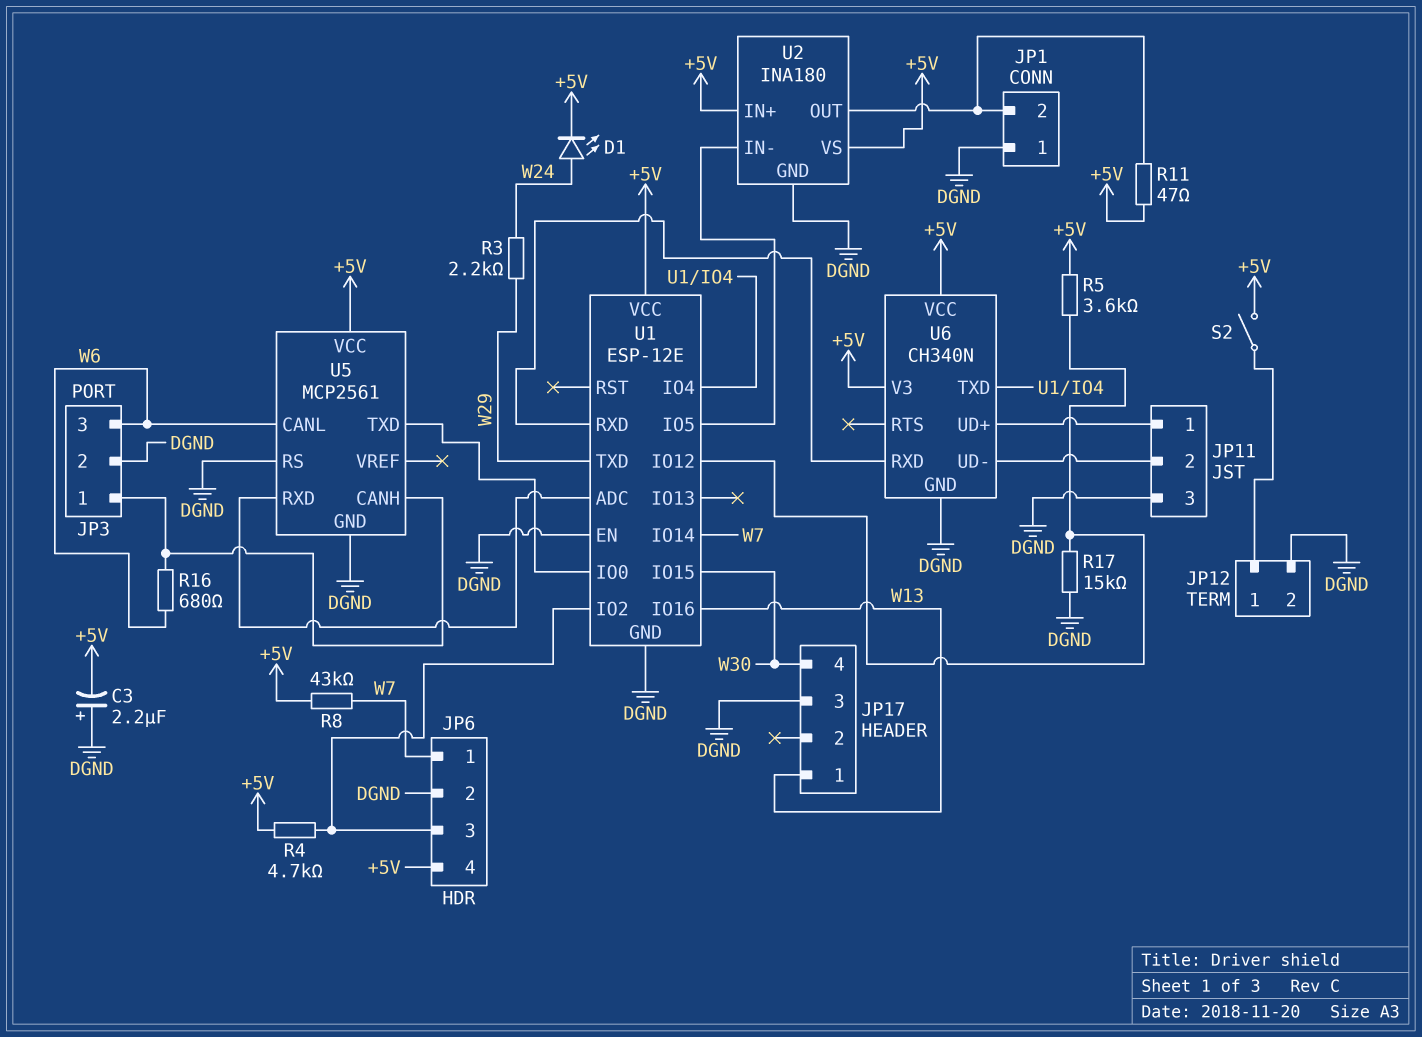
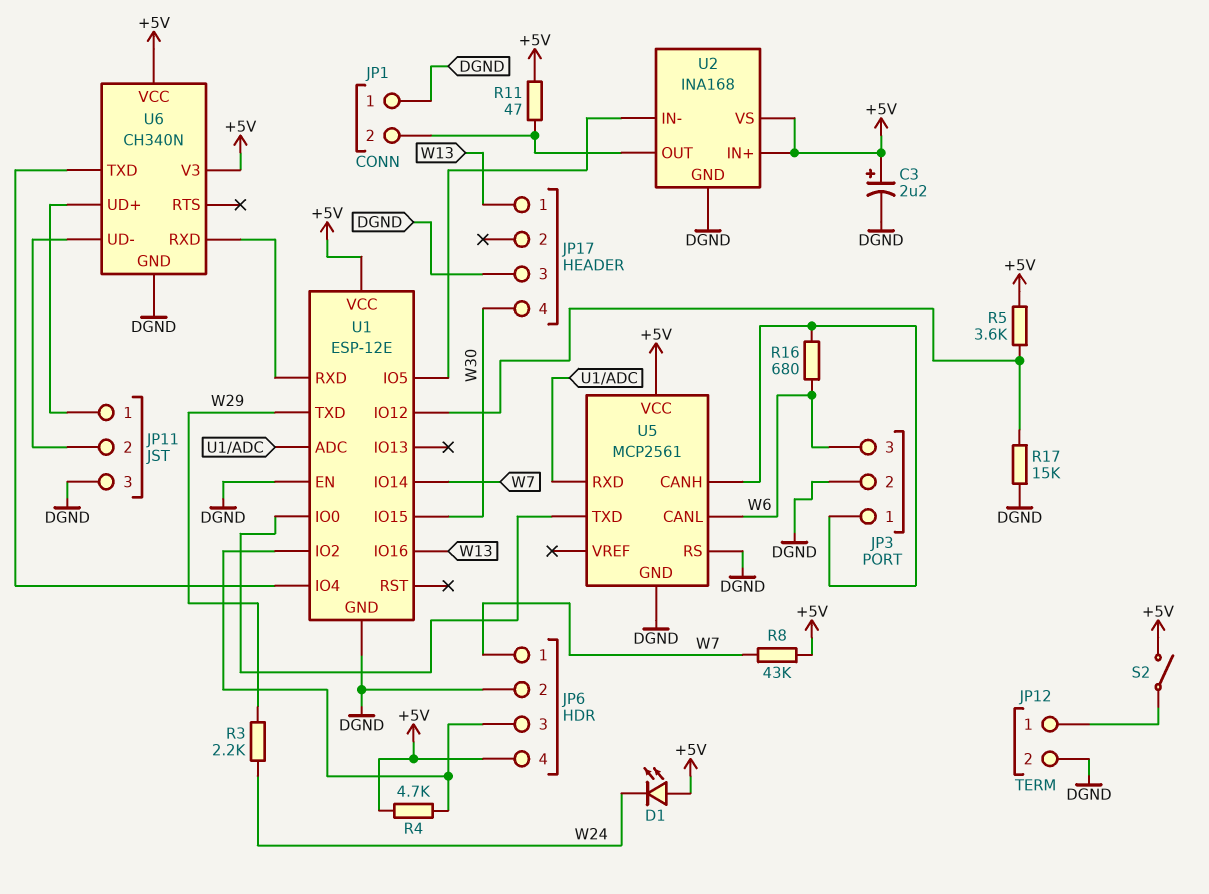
C3: 2.2uF (plus DGND, minus +5V) -> 2.2uF (plus +5V, minus DGND)
D1: LED (A W24, K +5V) -> LED (A +5V, K W24)
U2: INA180 -> INA168

